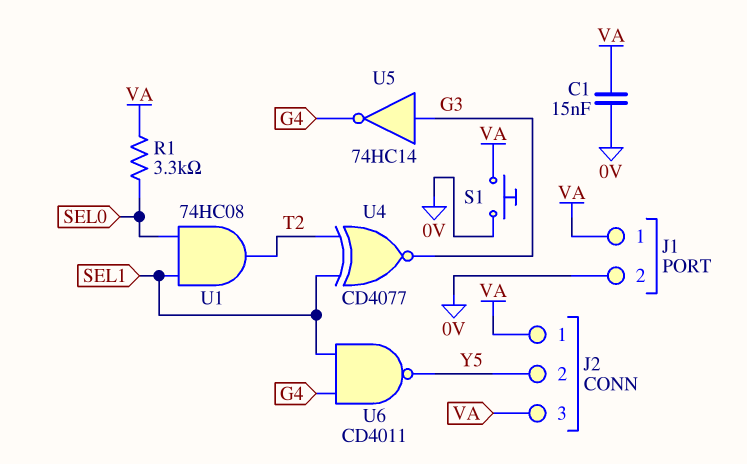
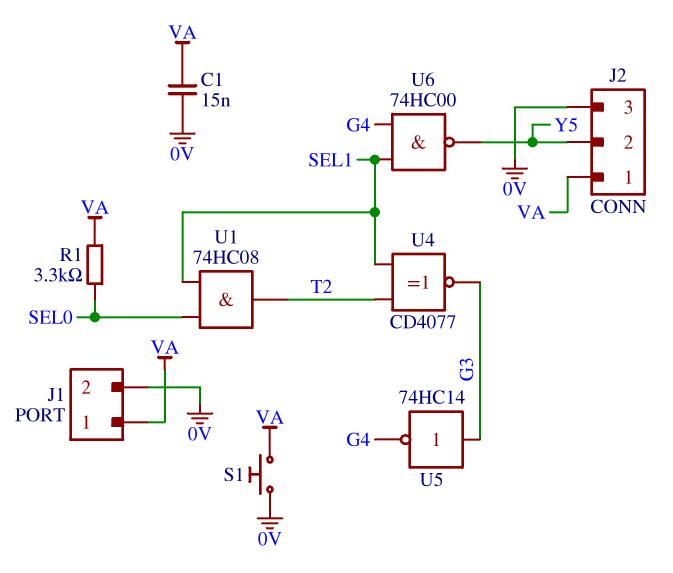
J2 pin 3: VA -> 0V
U6: NAND CD4011 (in G4, in SEL1, out Y5) -> NAND 74HC00 (in G4, in SEL1, out Y5)

